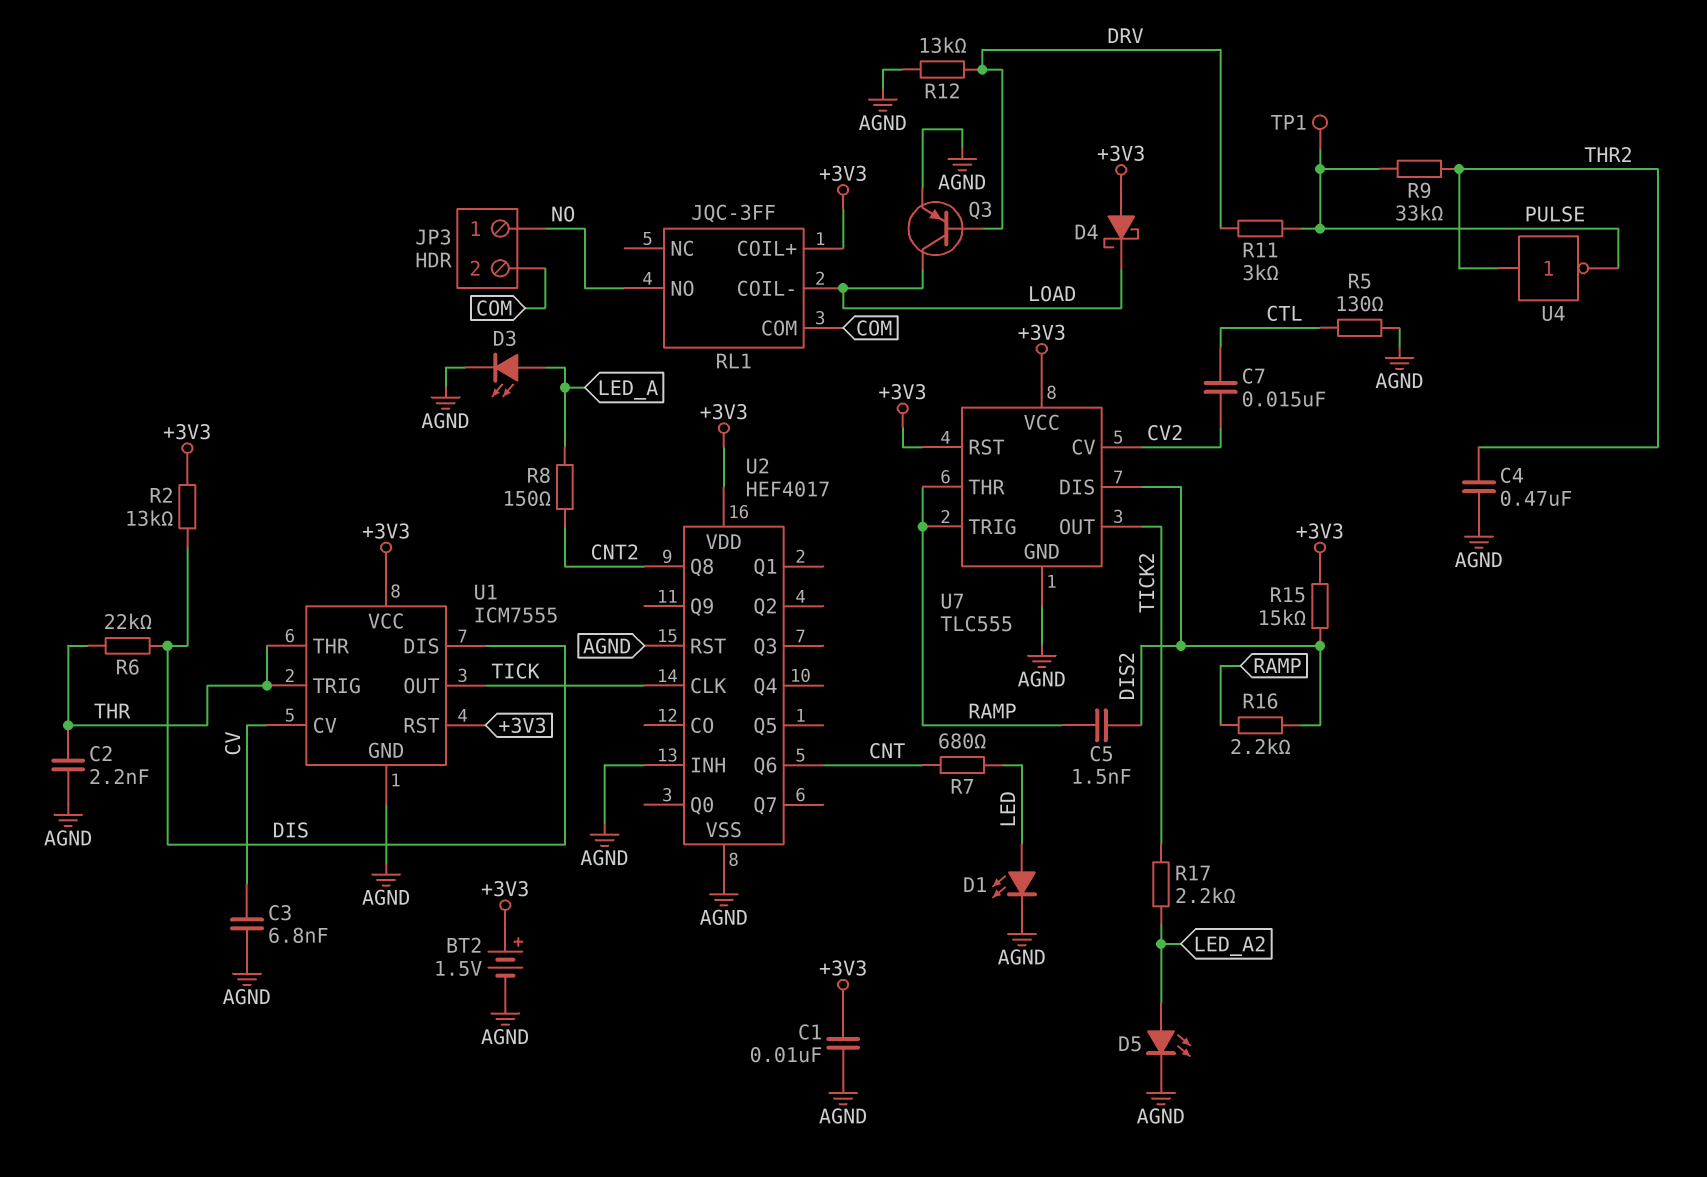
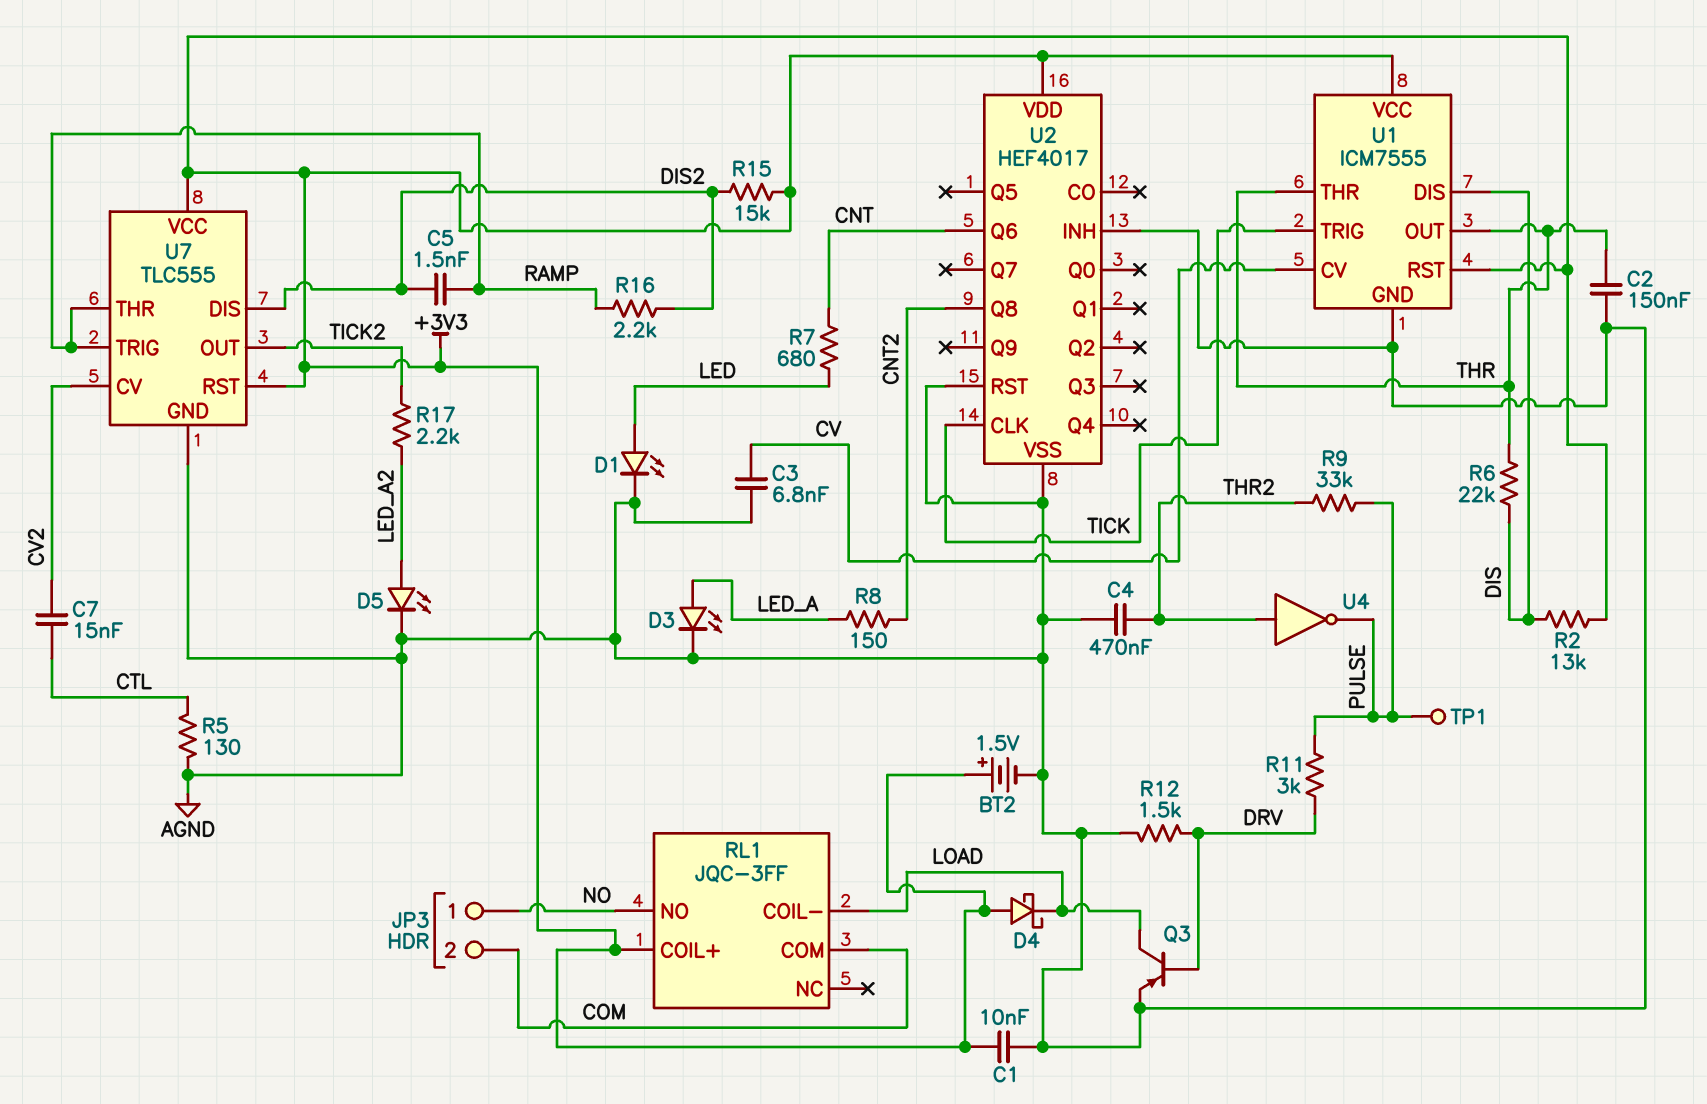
C2: 2.2nF (AGND, THR) -> 150nF (AGND, THR)
R12: 13k (AGND, DRV) -> 1.5k (AGND, DRV)
U1 pin OUT: TICK -> THR
U1 pin TRIG: THR -> TICK

